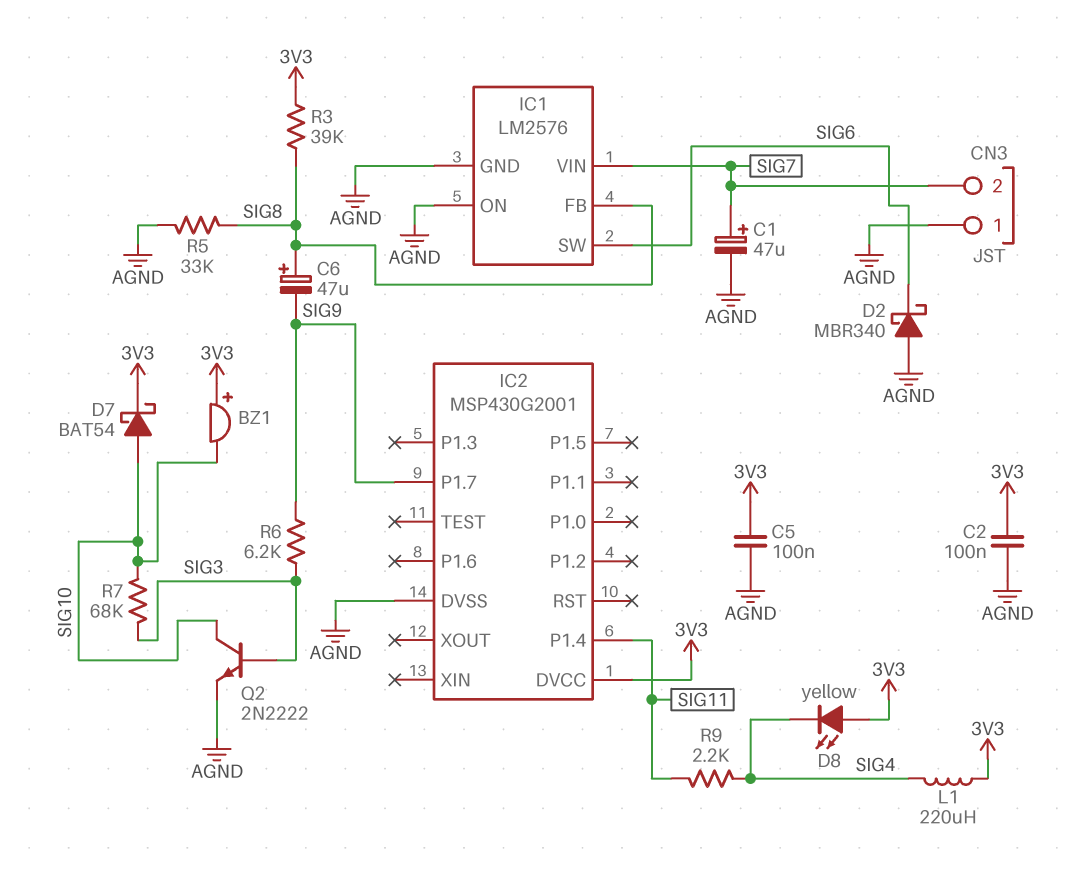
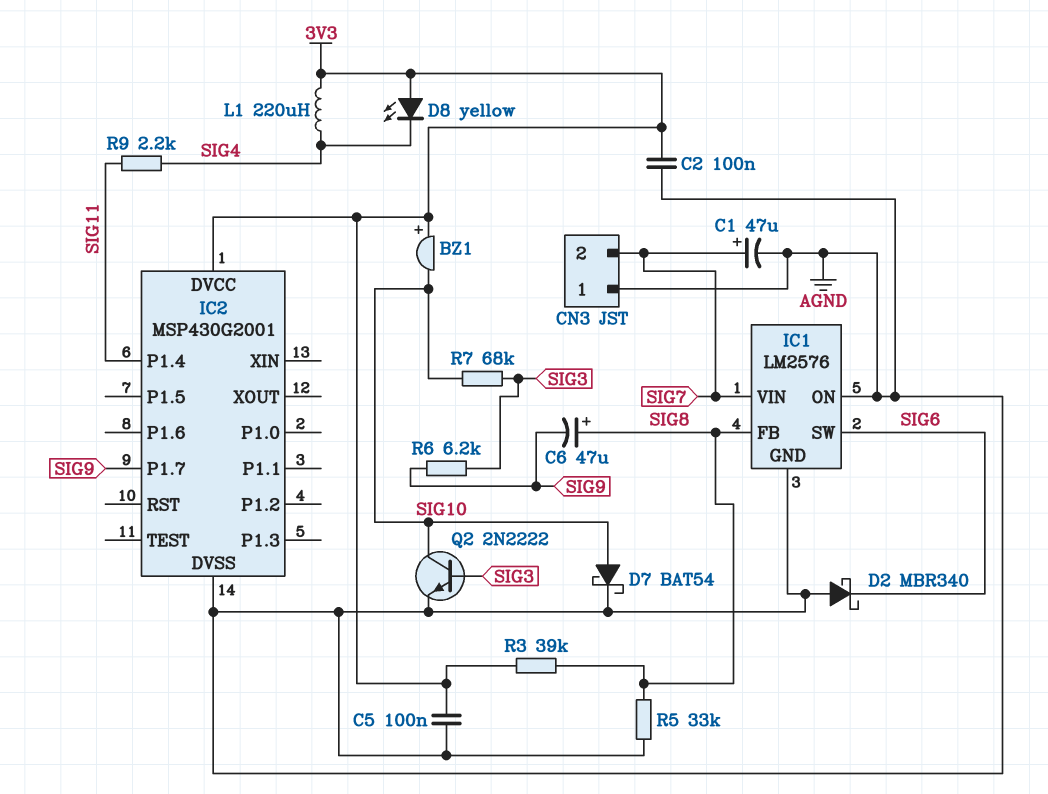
D7: schottky BAT54 (A SIG10, K 3V3) -> schottky BAT54 (A SIG10, K AGND)

